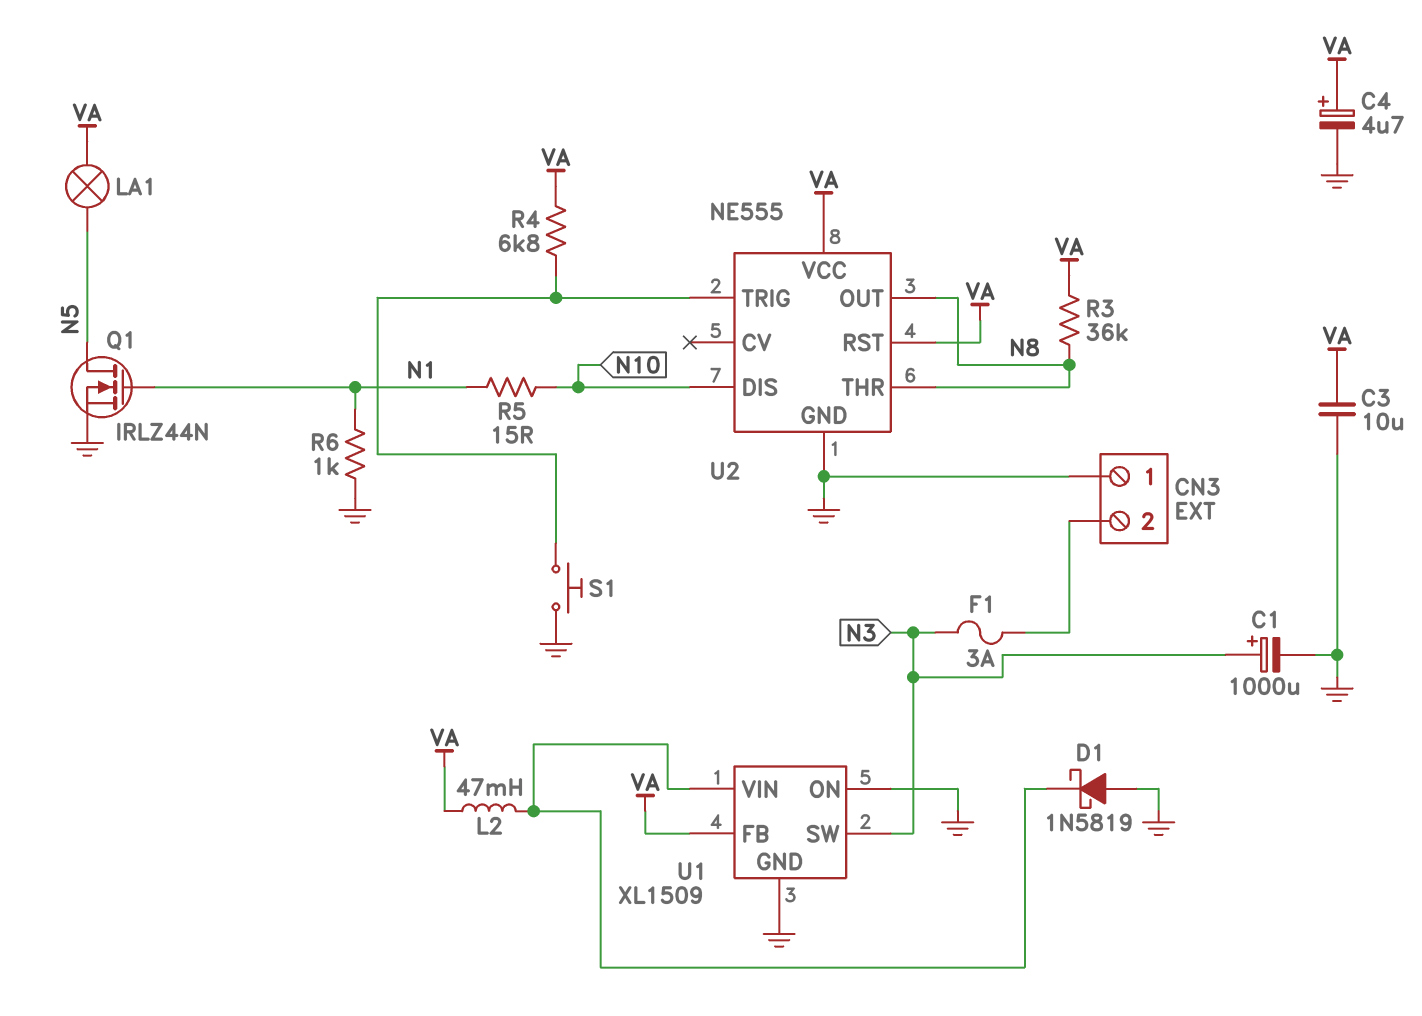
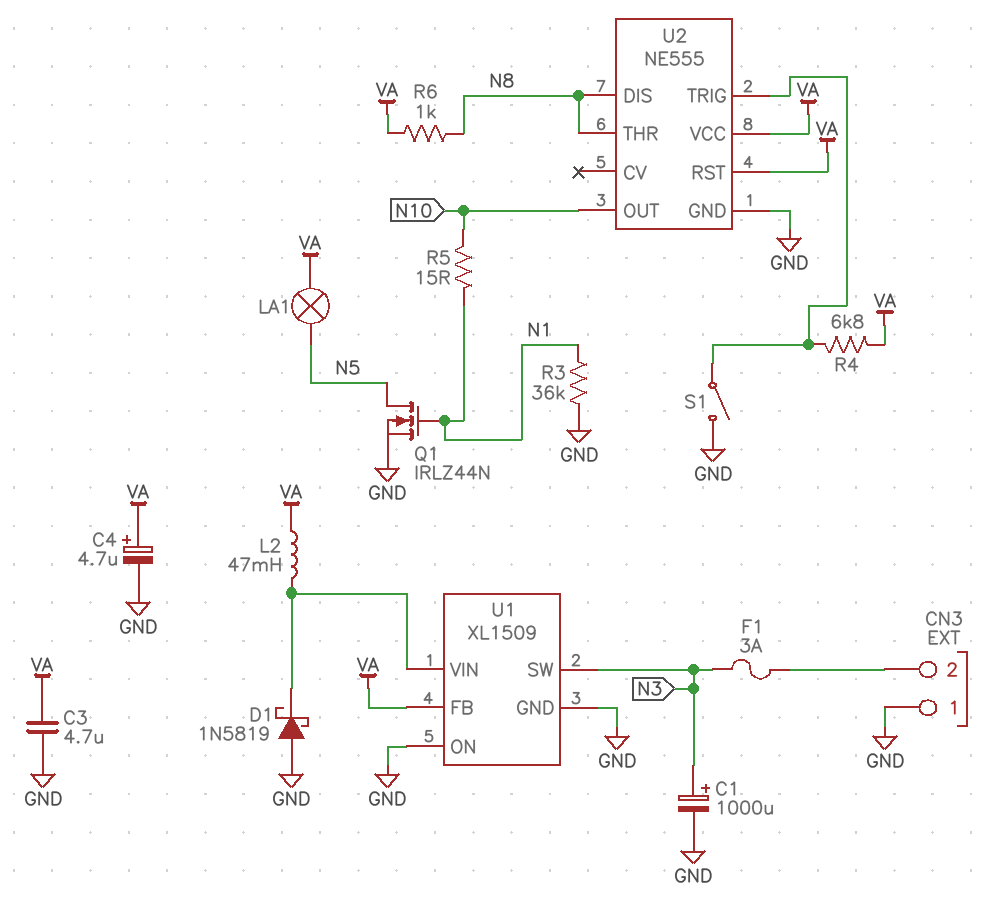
C3: 10uF (GND, VA) -> 4.7uF (GND, VA)
R3: 36k (N8, VA) -> 36k (GND, N1)
R6: 1k (GND, N1) -> 1k (N8, VA)
S1: button (GND, U2/TRIG) -> switch (GND, U2/TRIG)
U2 pin DIS: N10 -> N8
U2 pin OUT: N8 -> N10

